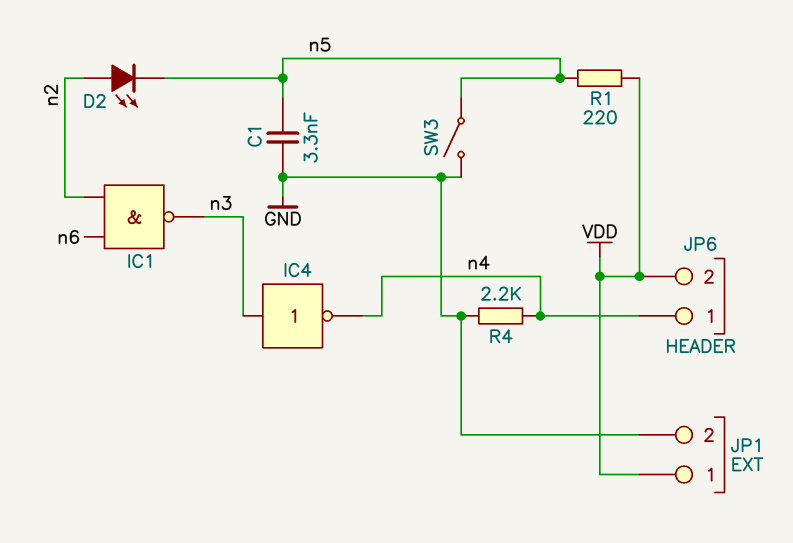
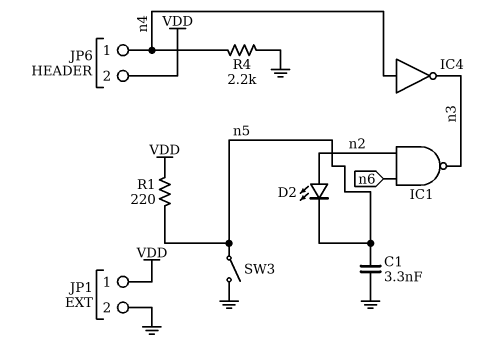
IC4: NOT (in n3, out n4) -> NOT (in n4, out n3)

